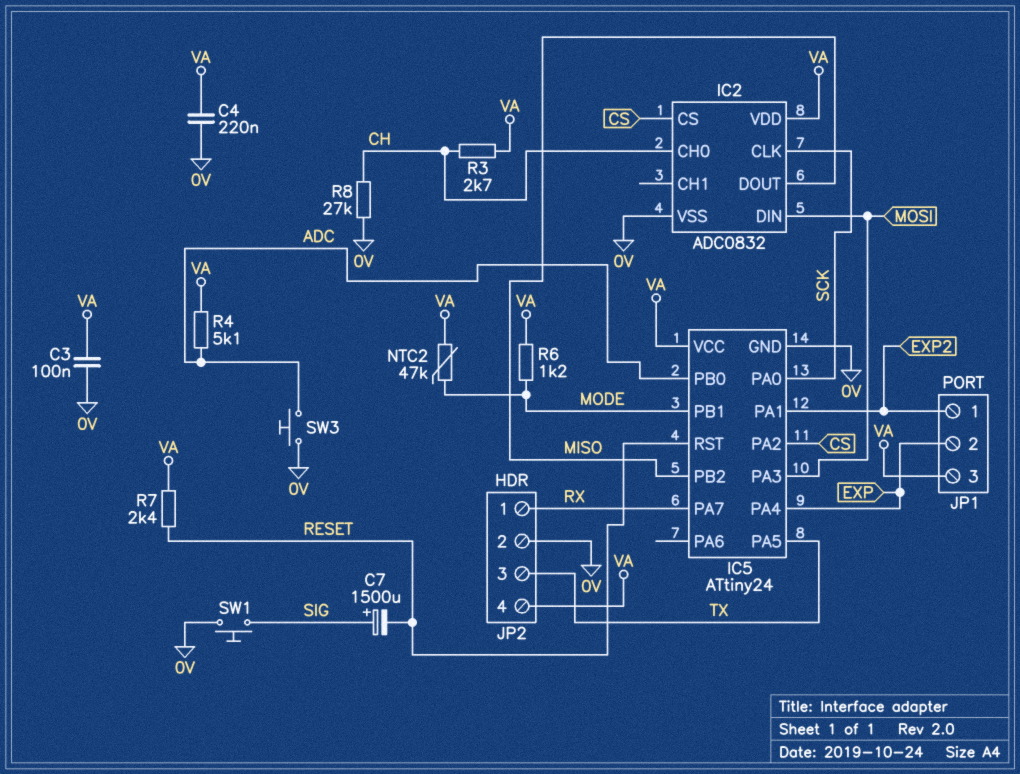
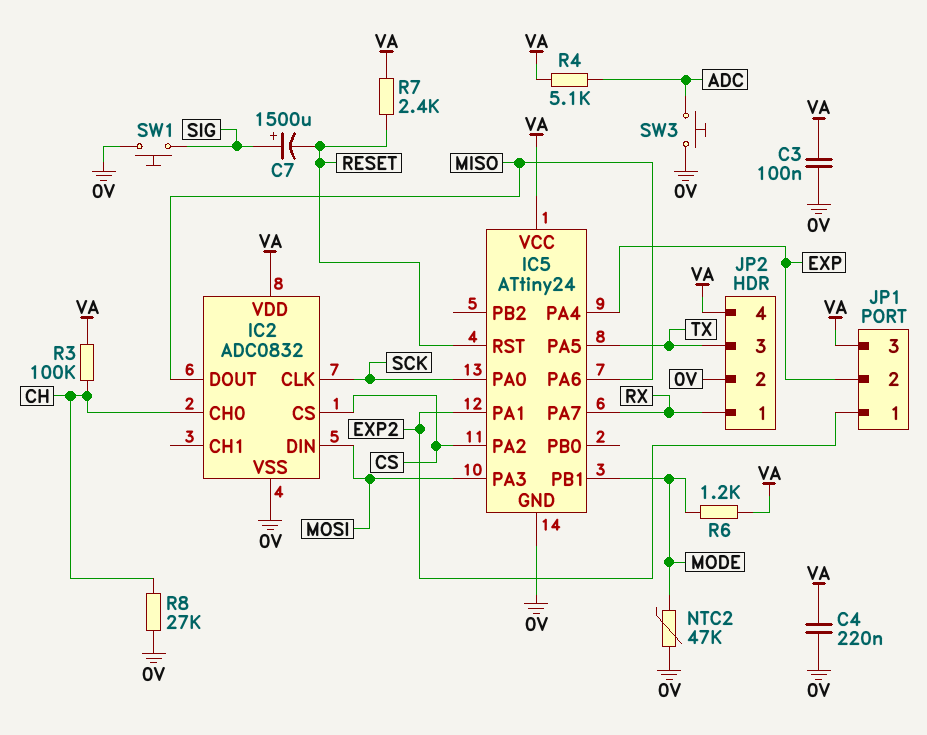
IC5 pin PA6: none -> MISO
IC5 pin PB0: ADC -> none
IC5 pin PB2: MISO -> none
NTC2: 47k (MODE, VA) -> 47k (0V, MODE)
R3: 2.7k (CH, VA) -> 100k (CH, VA)

